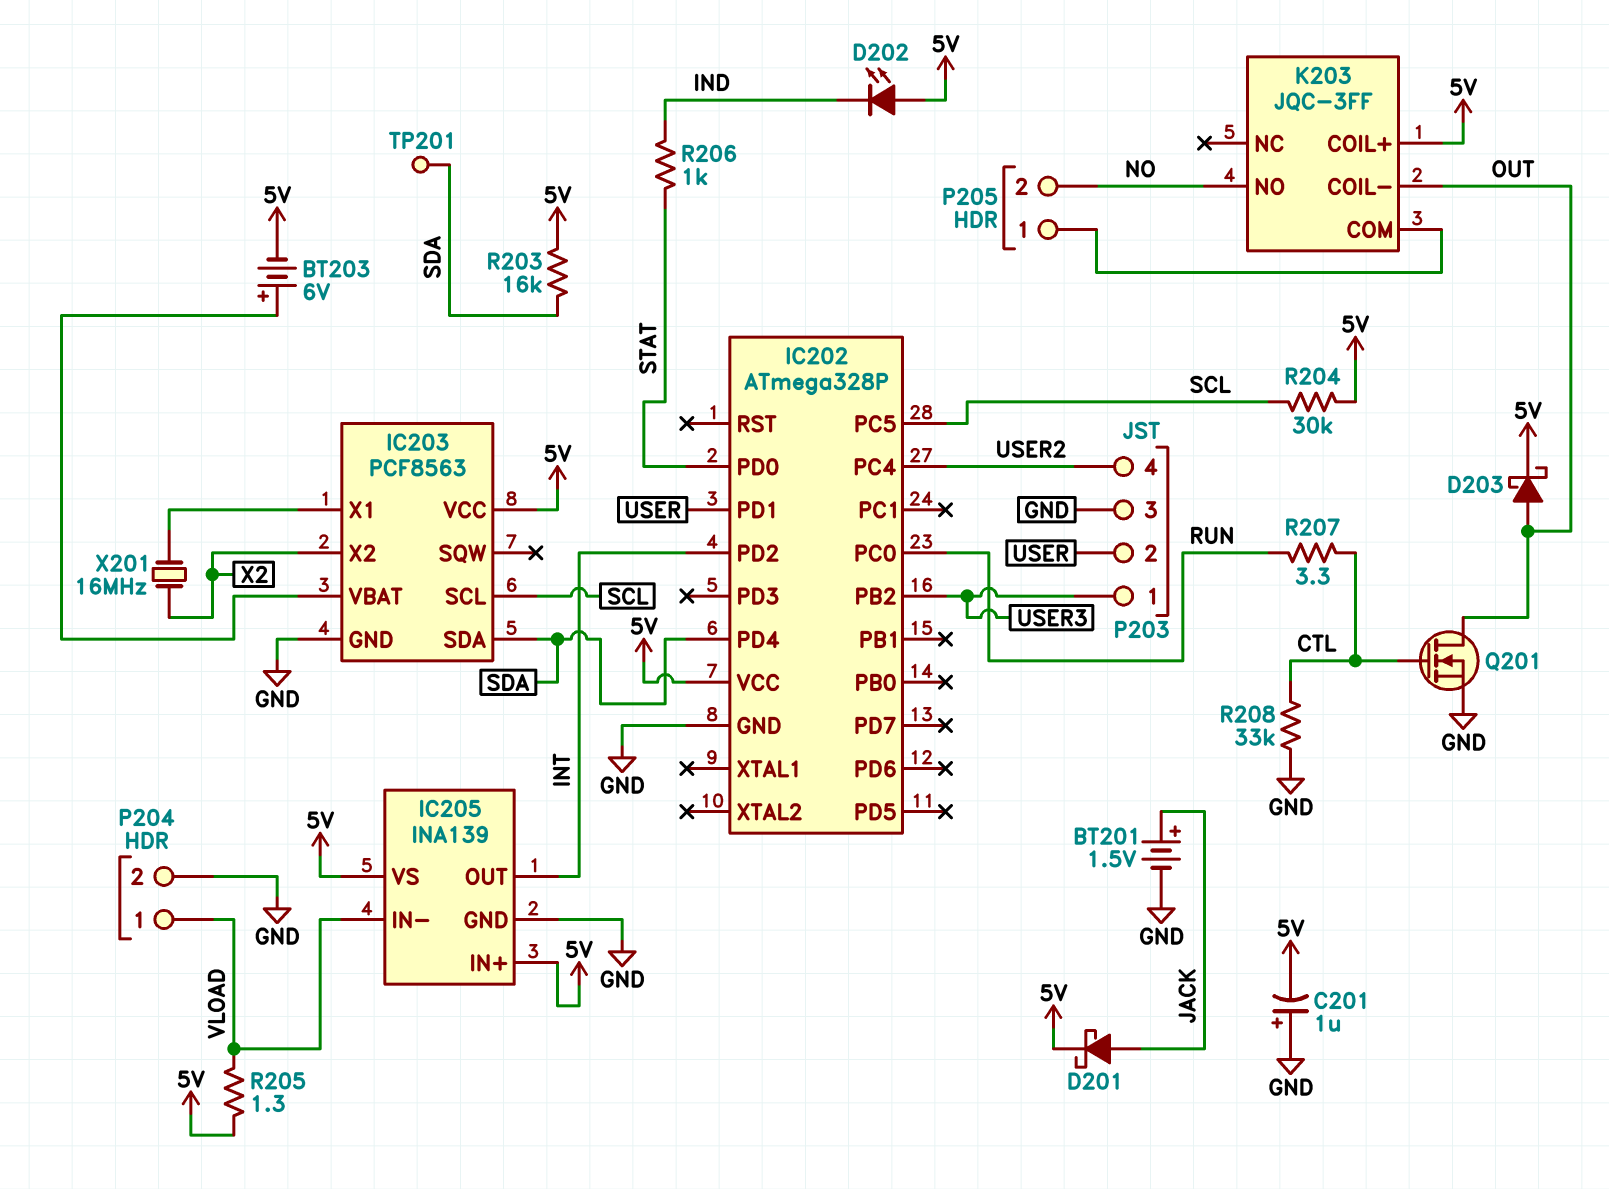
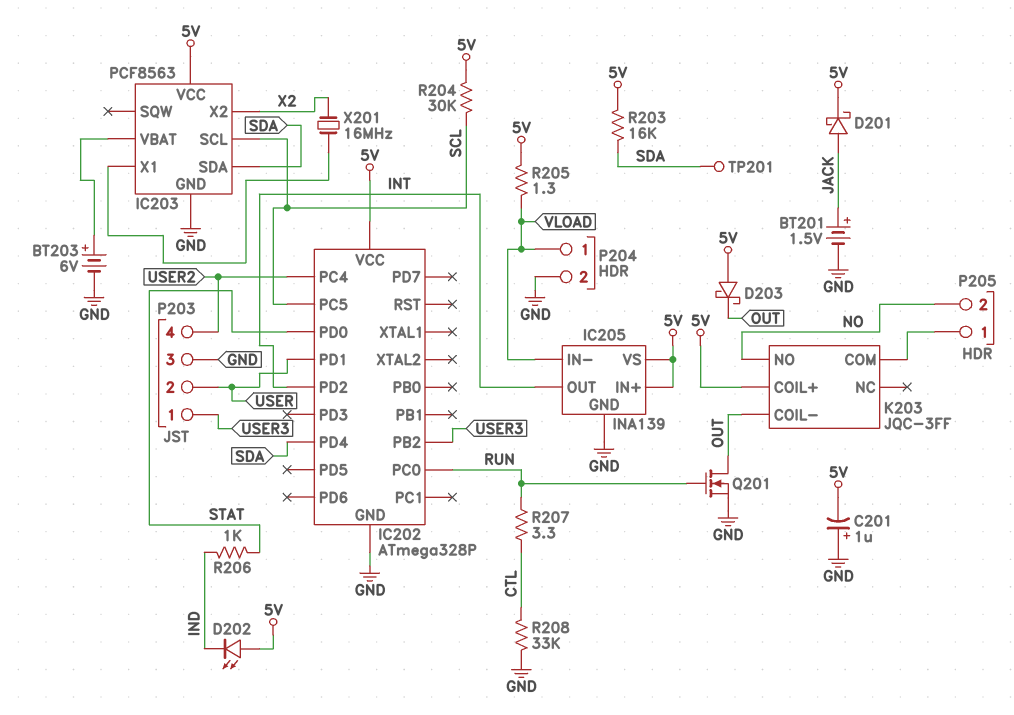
BT203: 6V (plus IC203/VBAT, minus 5V) -> 6V (plus IC203/VBAT, minus GND)
D203: schottky (A OUT, K 5V) -> schottky (A 5V, K OUT)
Q201: NMOS (G CTL, D OUT, S GND) -> NMOS (G RUN, D OUT, S GND)

